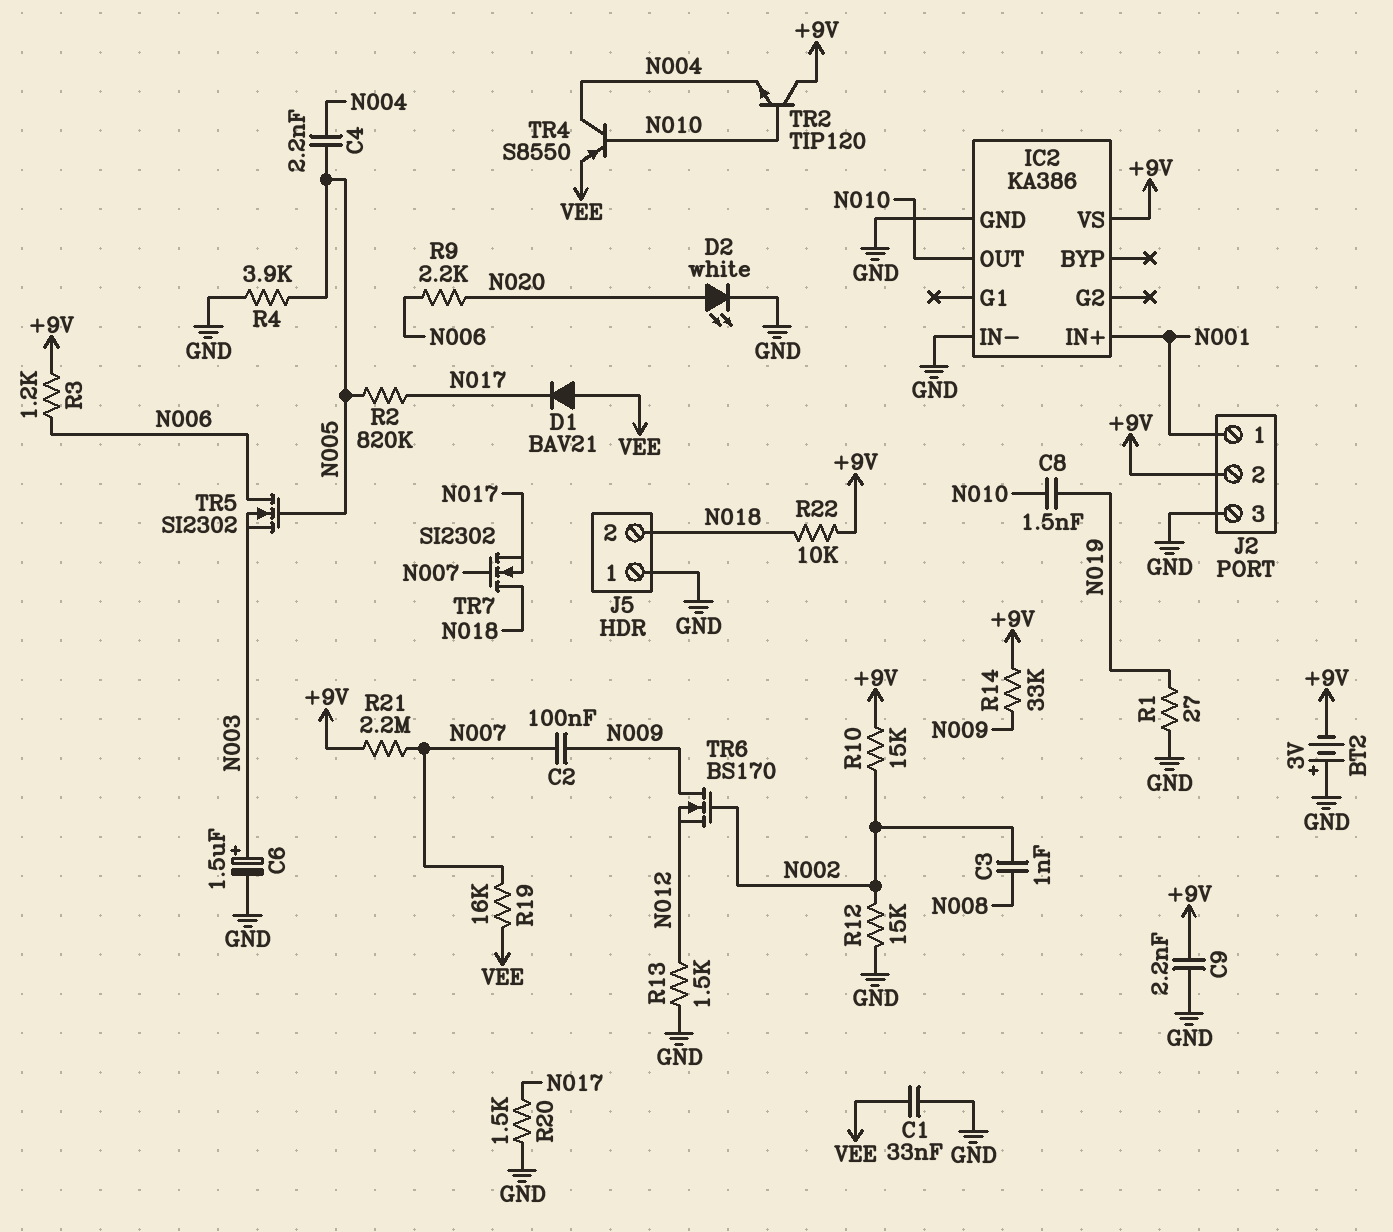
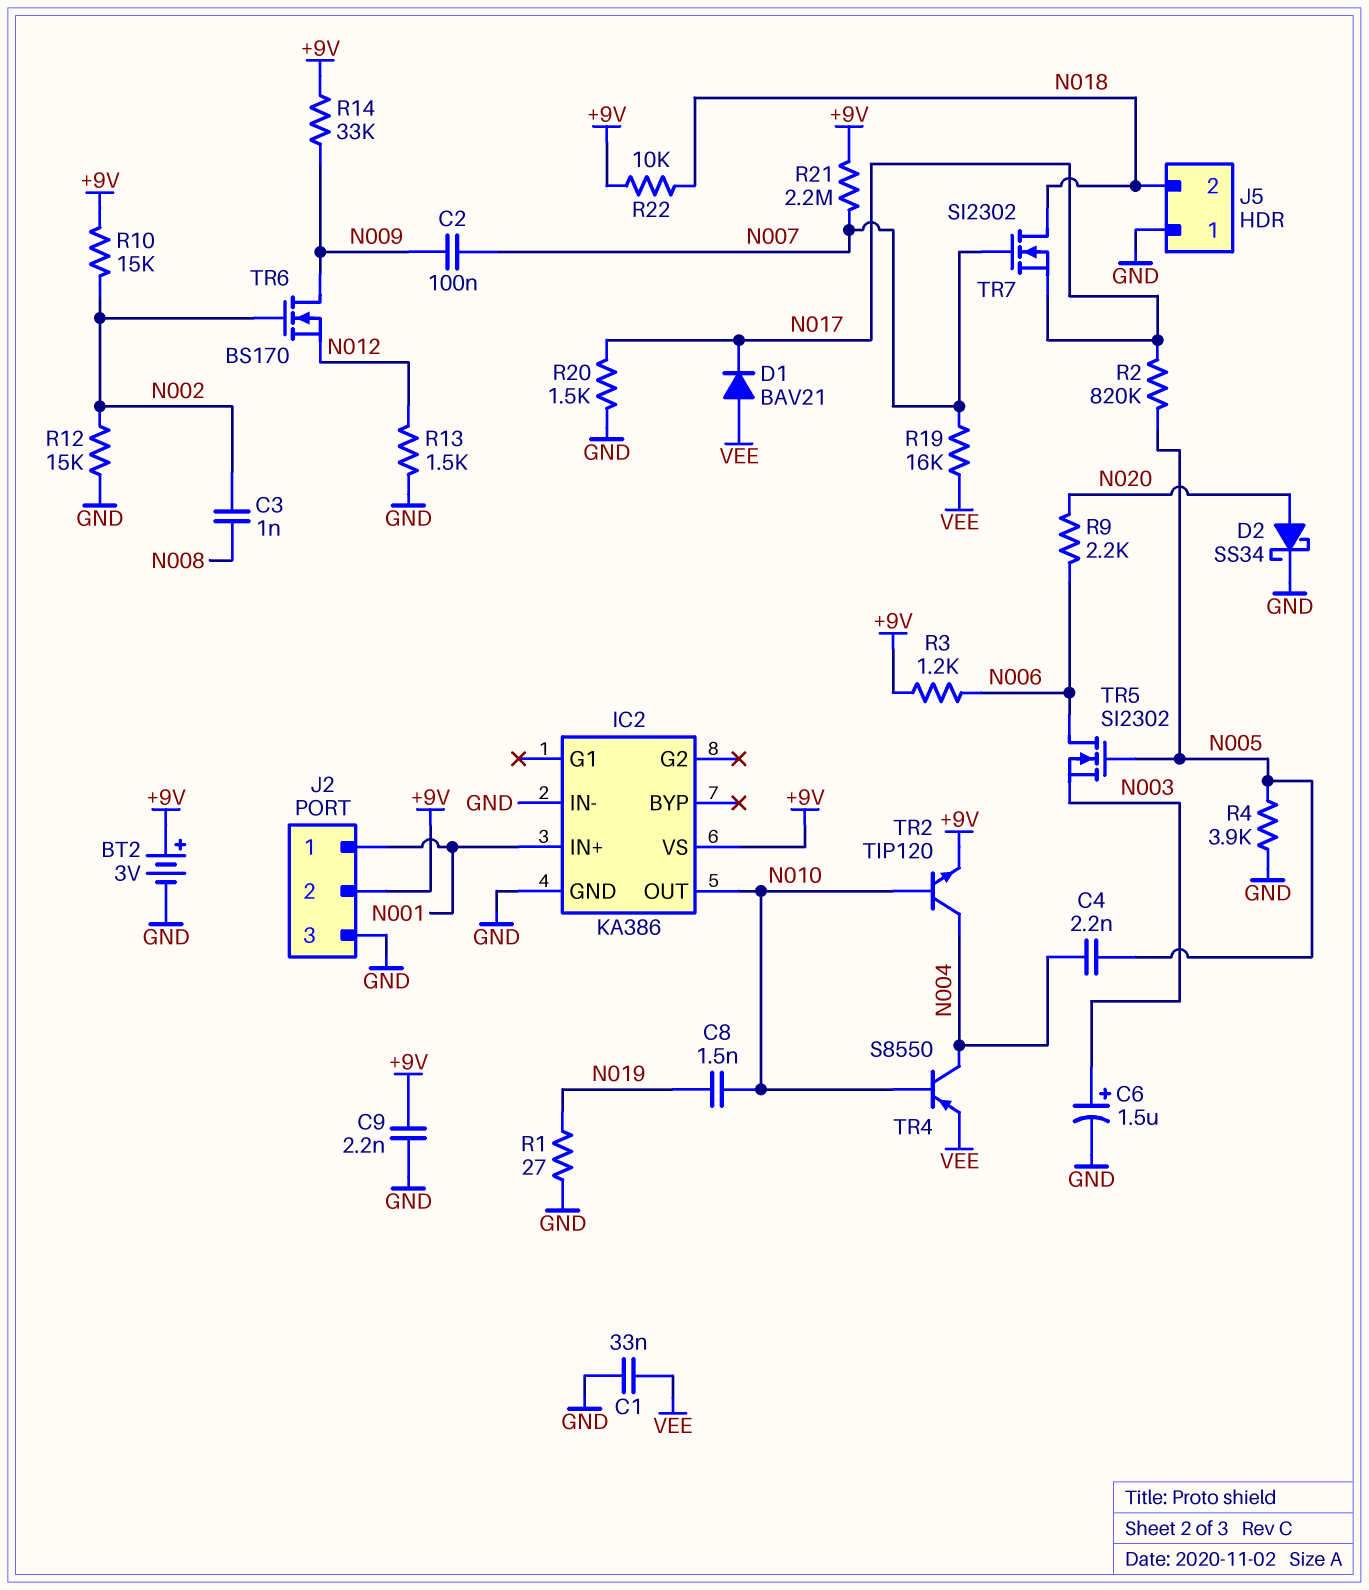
BT2: 3V (plus GND, minus +9V) -> 3V (plus +9V, minus GND)
D2: LED white (A N020, K GND) -> schottky SS34 (A N020, K GND)
TR2: NPN TIP120 (B N010, C +9V, E N004) -> NPN TIP120 (B N010, C N004, E +9V)

